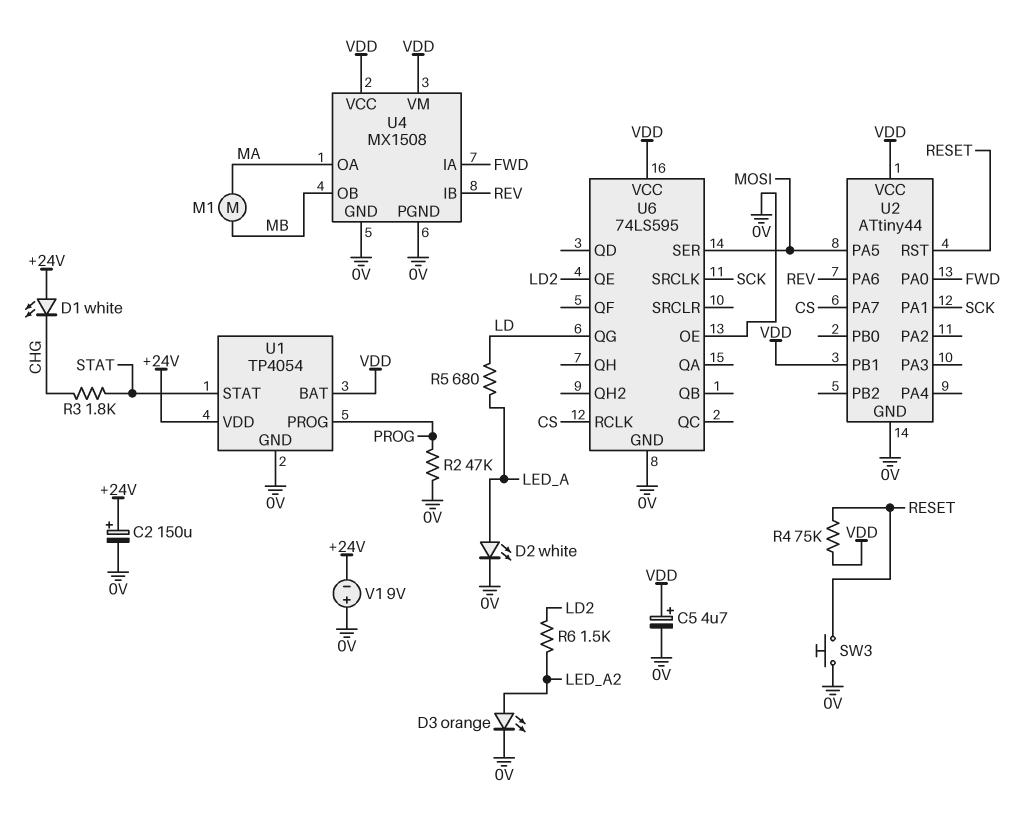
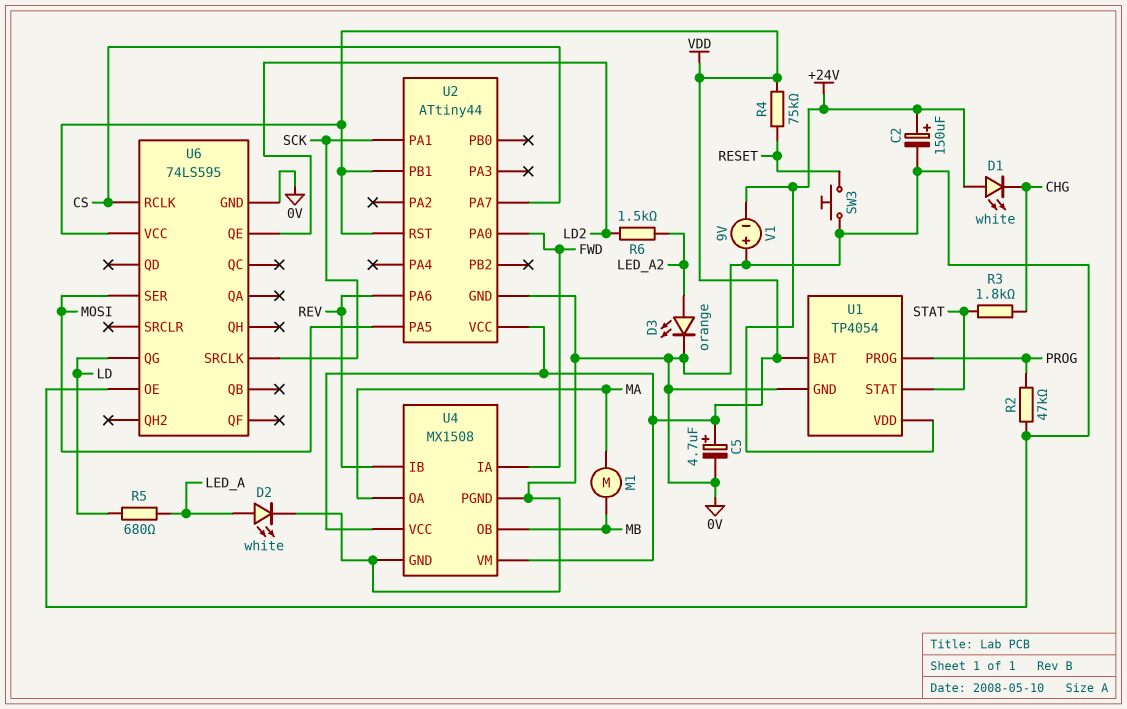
U2 pin RST: RESET -> VDD

